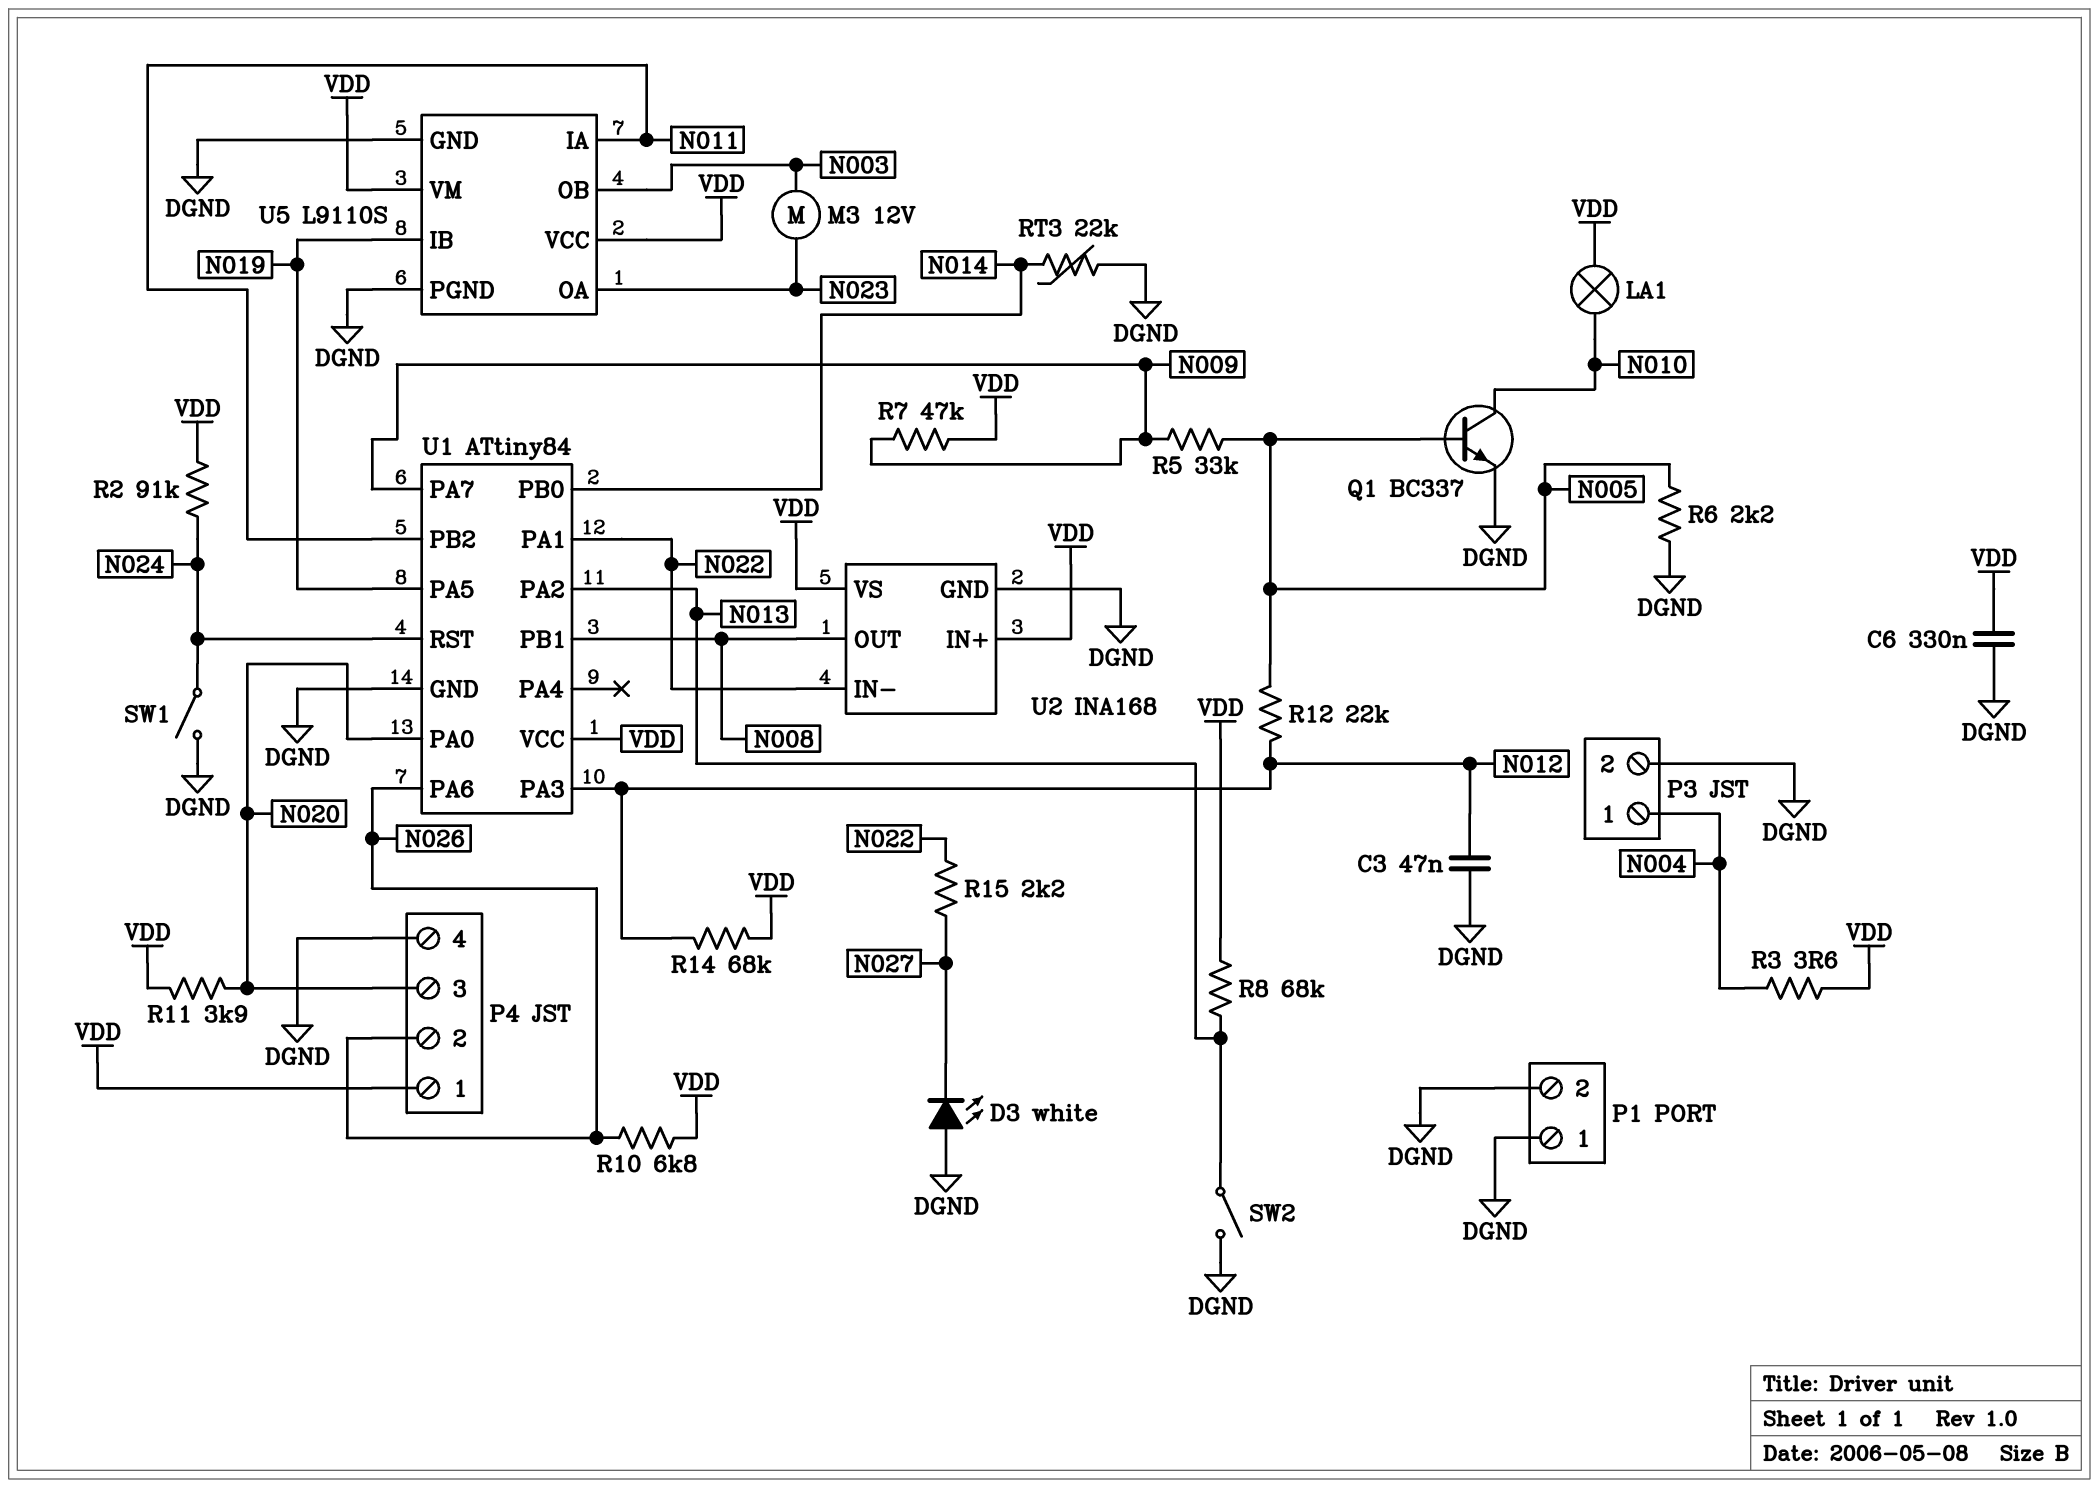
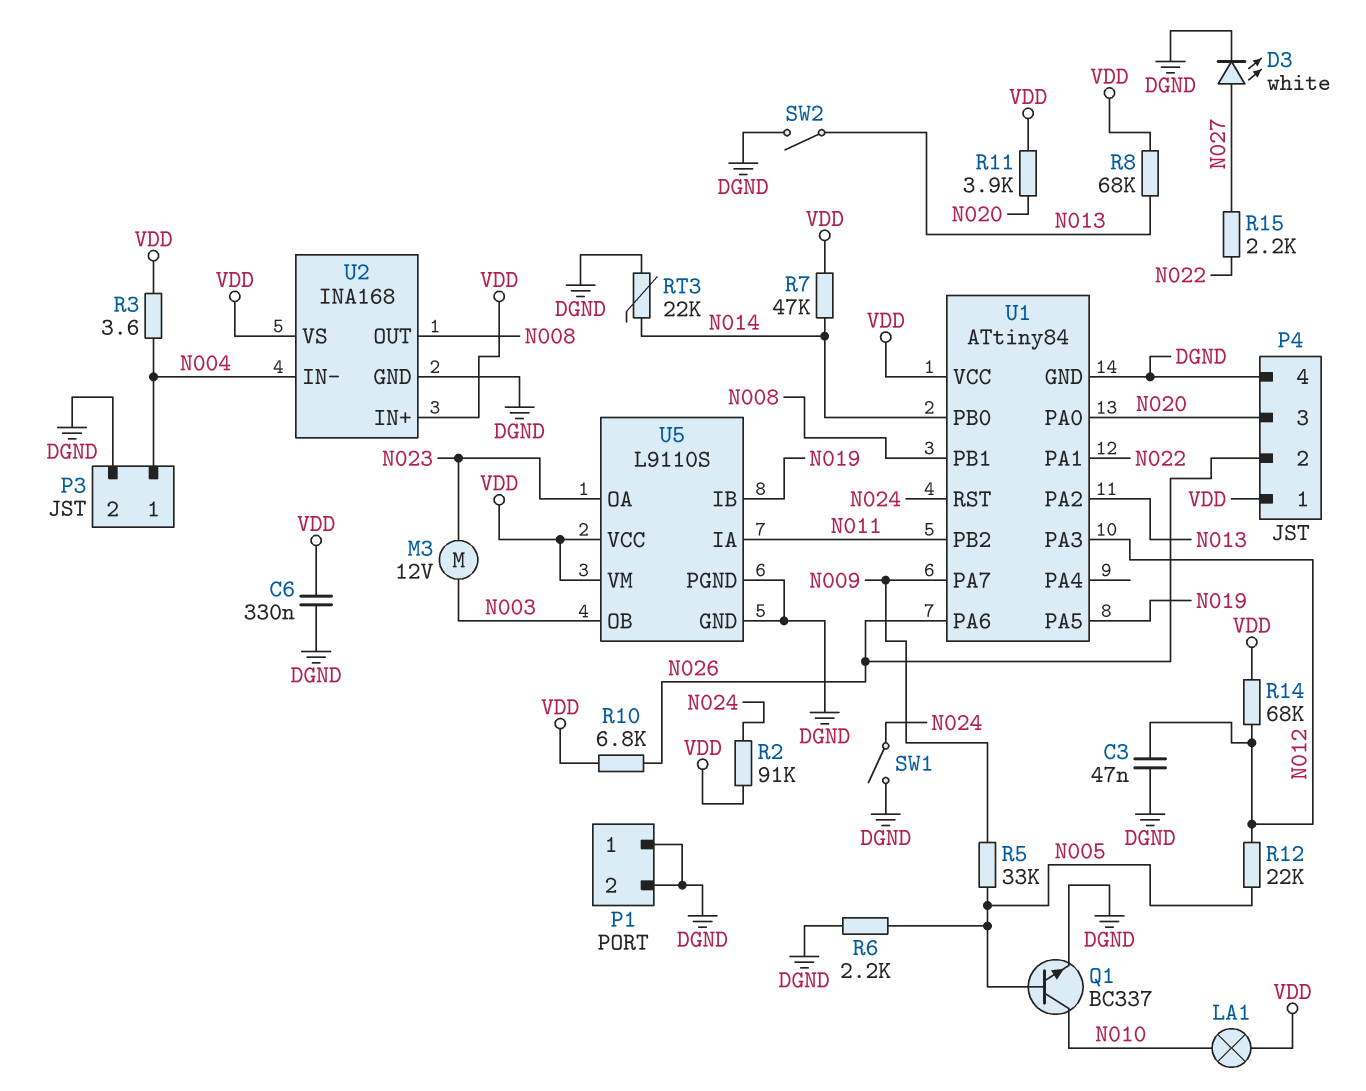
D3: LED white (A DGND, K N027) -> LED white (A N027, K DGND)
R7: 47k (N009, VDD) -> 47k (N014, VDD)
U2 pin IN-: N022 -> N004

